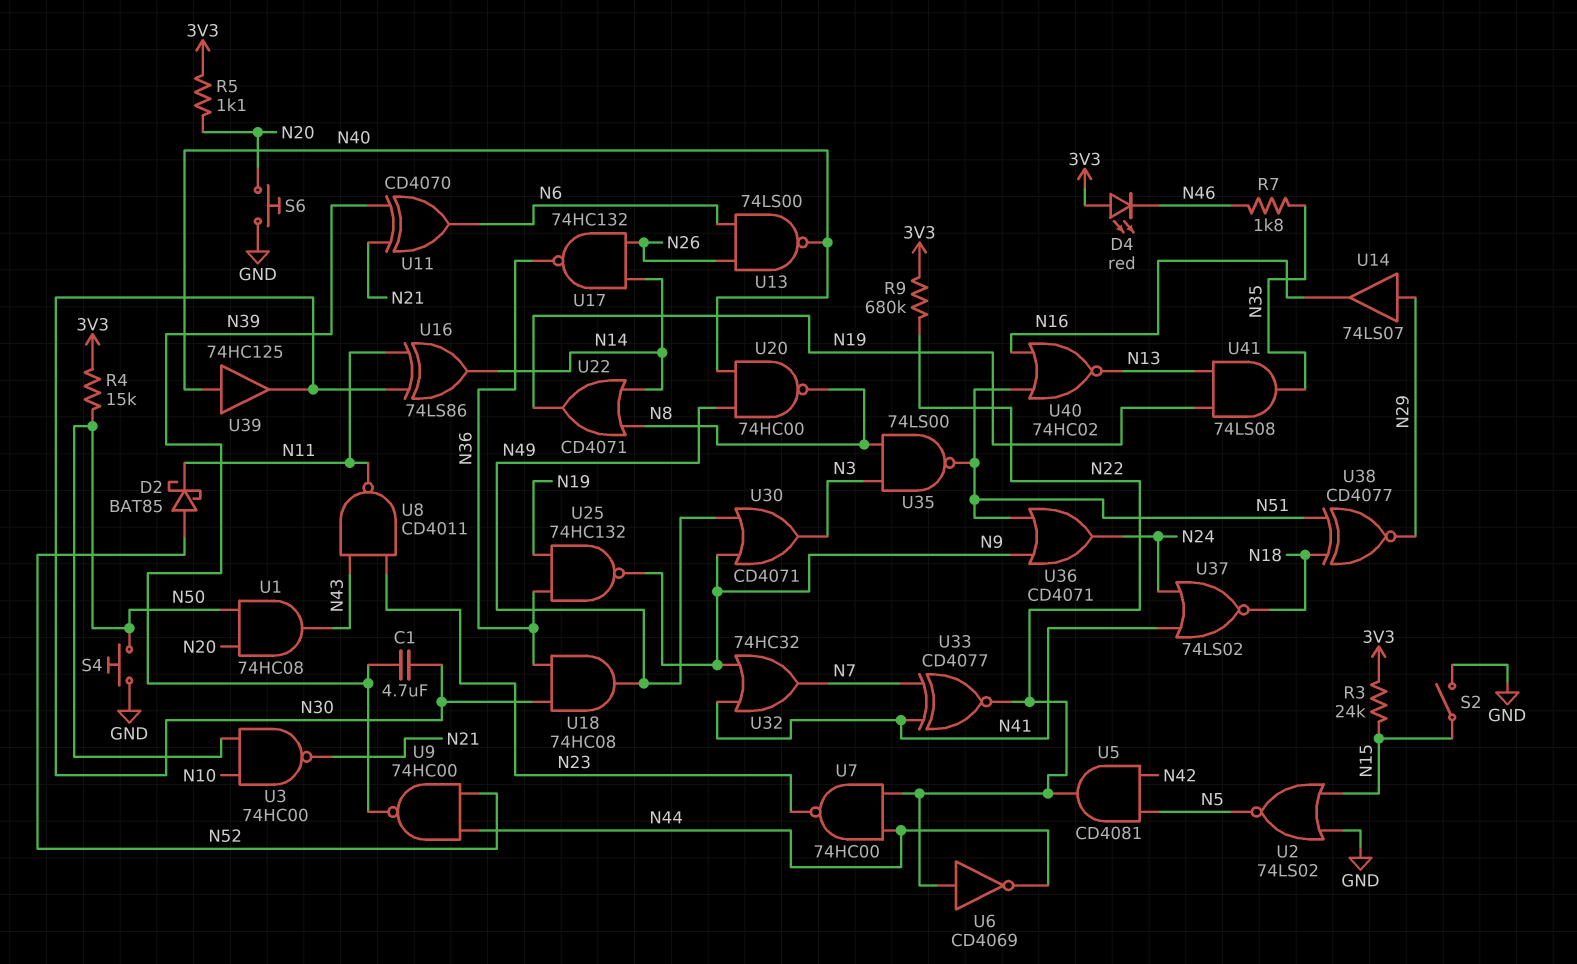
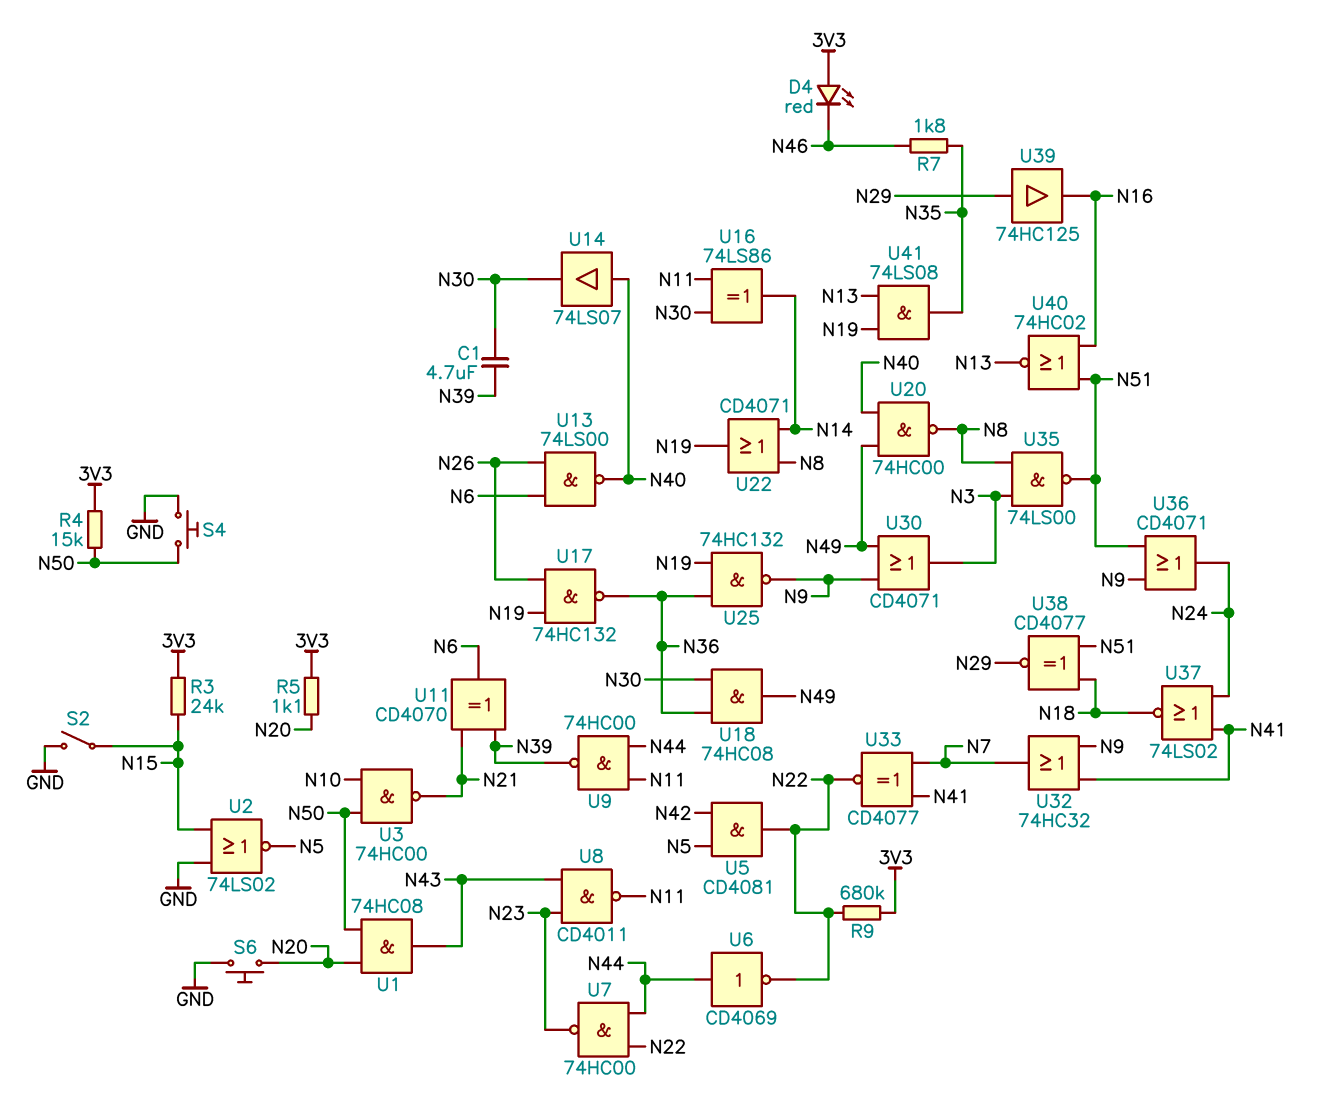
D2: schottky BAT85 (A N52, K N11) -> none
U6: NOT CD4069 (in N22, out N44) -> NOT CD4069 (in N44, out N22)
U9: NAND 74HC00 (in N44, in N52, out N39) -> NAND 74HC00 (in N11, in N44, out N39)
U14: buffer 74LS07 (in N29, out N16) -> buffer 74LS07 (in N40, out N30)
U17: NAND 74HC132 (in N14, in N26, out N36) -> NAND 74HC132 (in N19, in N26, out N36)
U39: buffer 74HC125 (in N40, out N30) -> buffer 74HC125 (in N29, out N16)

